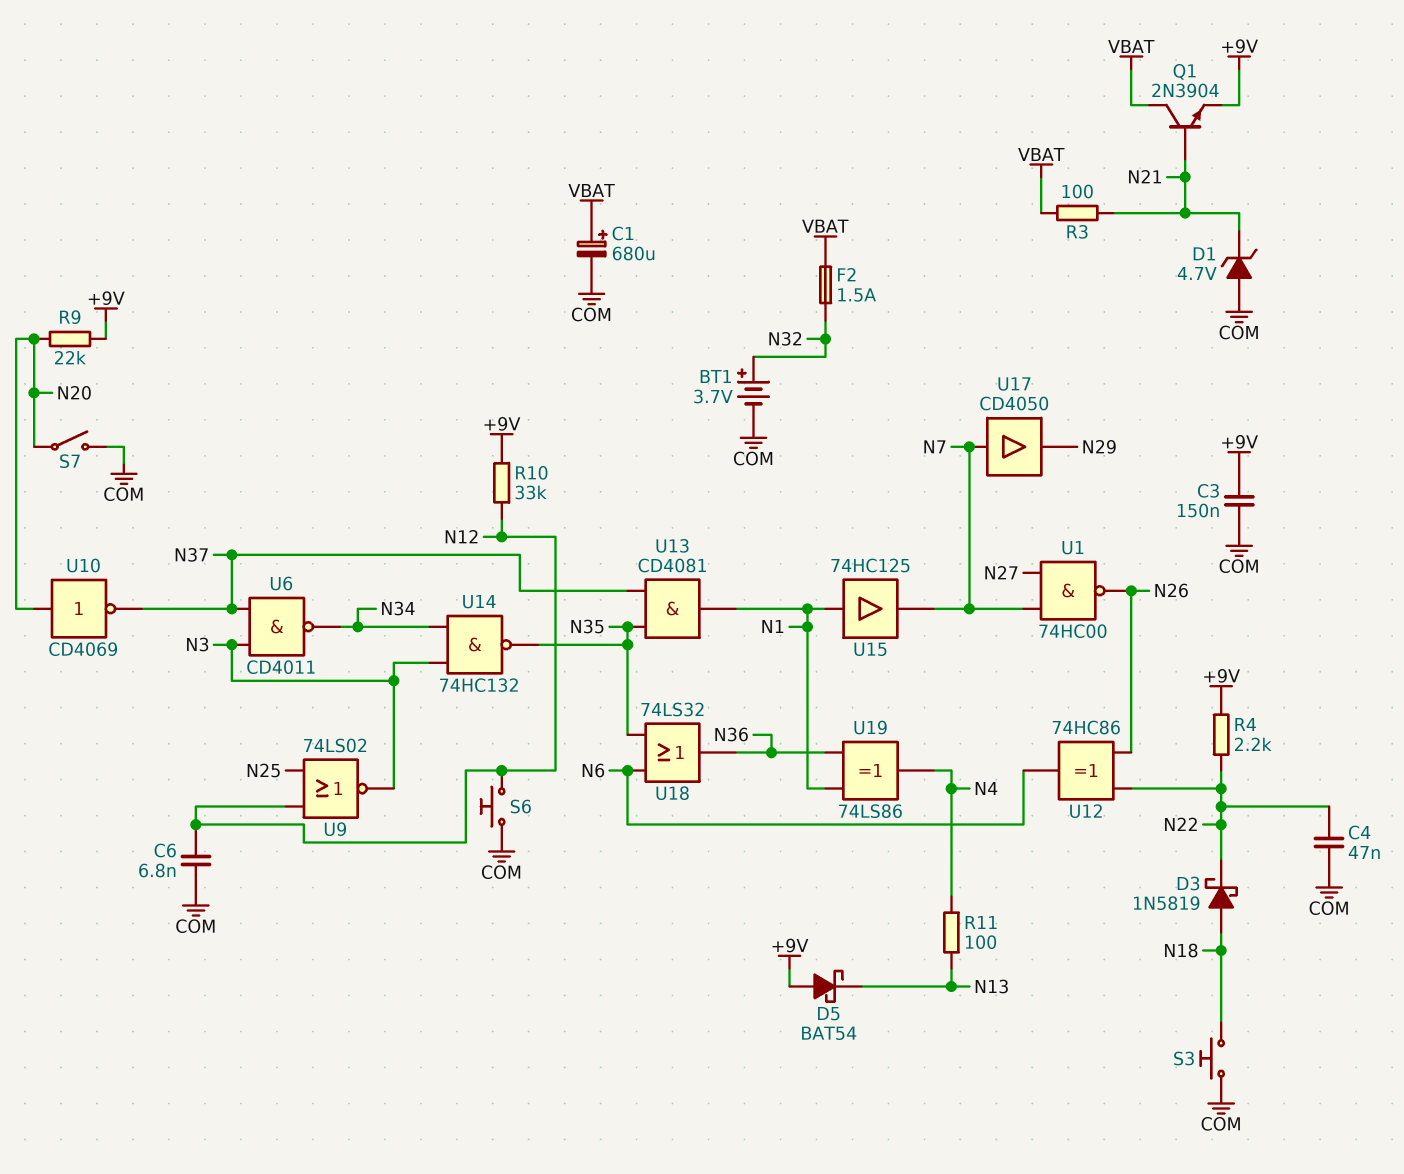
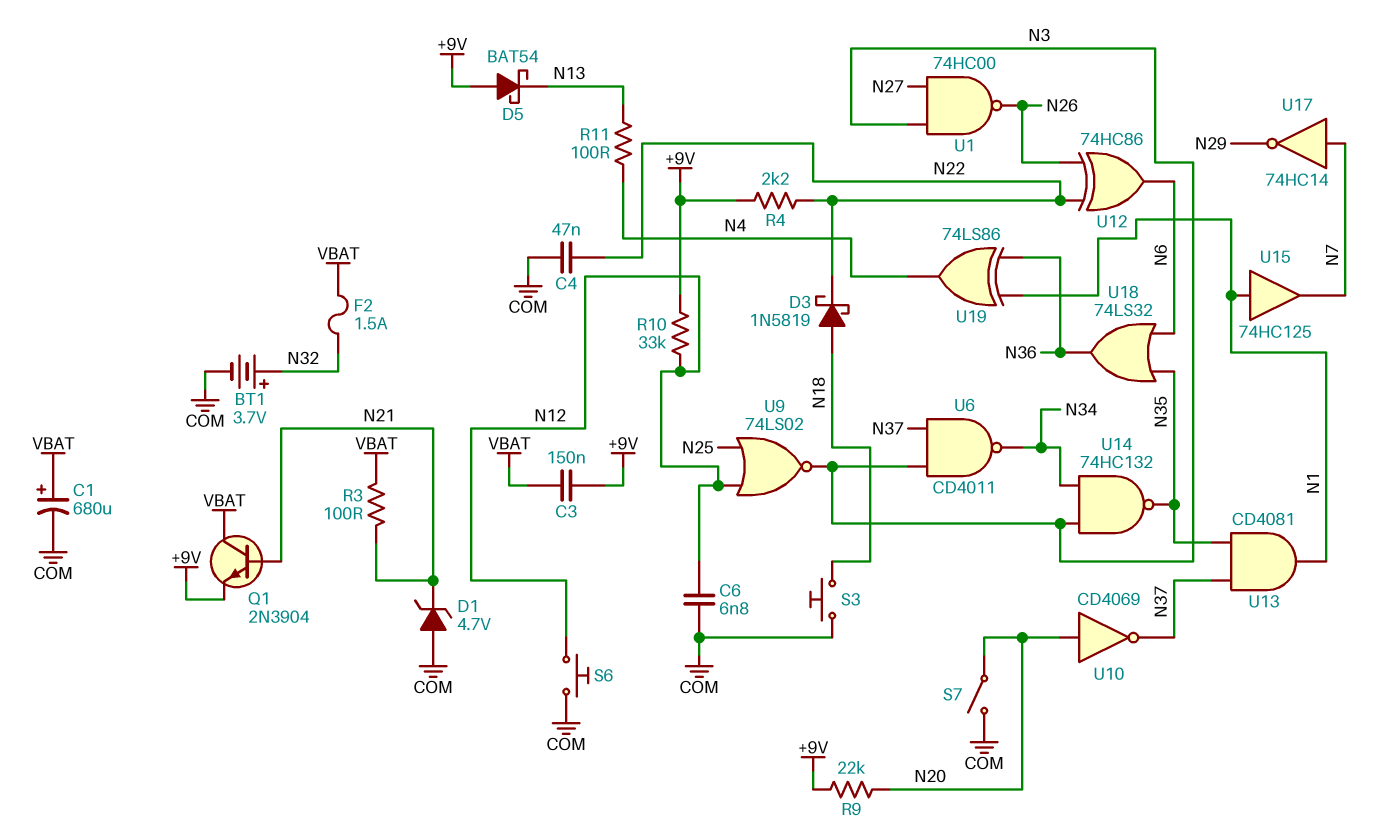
C3: 150nF (+9V, COM) -> 150nF (+9V, VBAT)
U1: NAND 74HC00 (in N7, in N27, out N26) -> NAND 74HC00 (in N3, in N27, out N26)
U17: buffer CD4050 (in N7, out N29) -> NOT 74HC14 (in N7, out N29)

